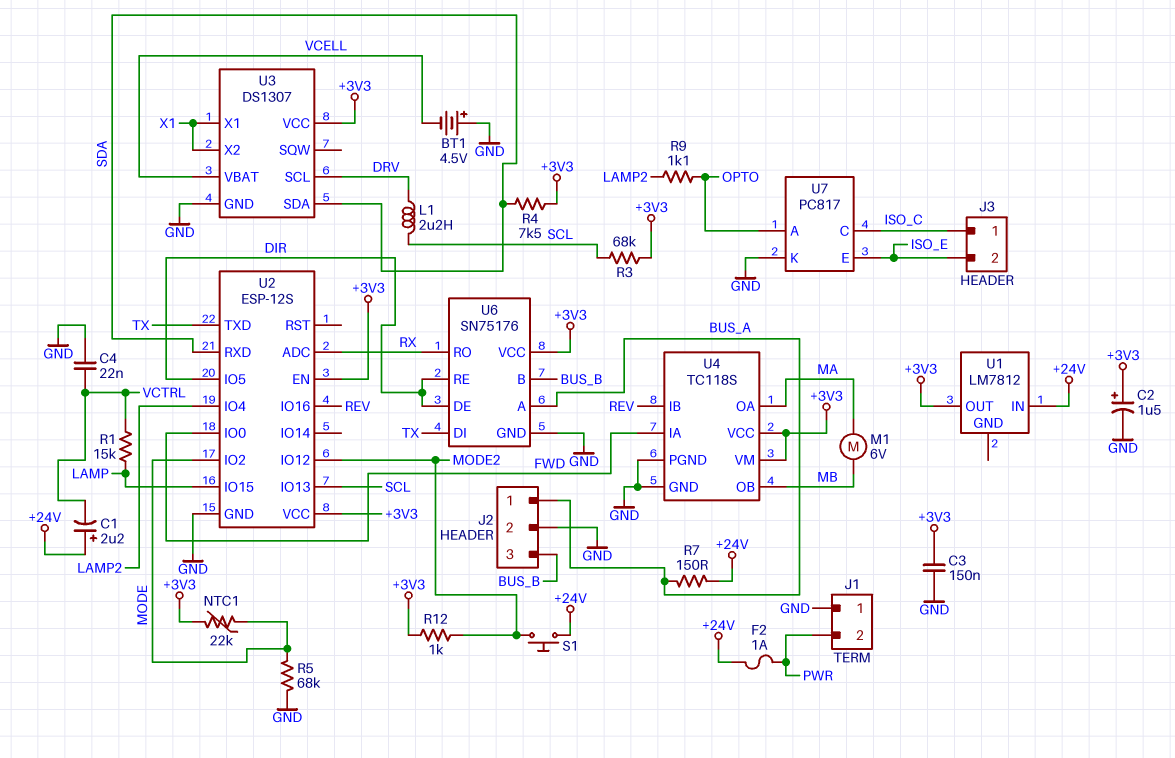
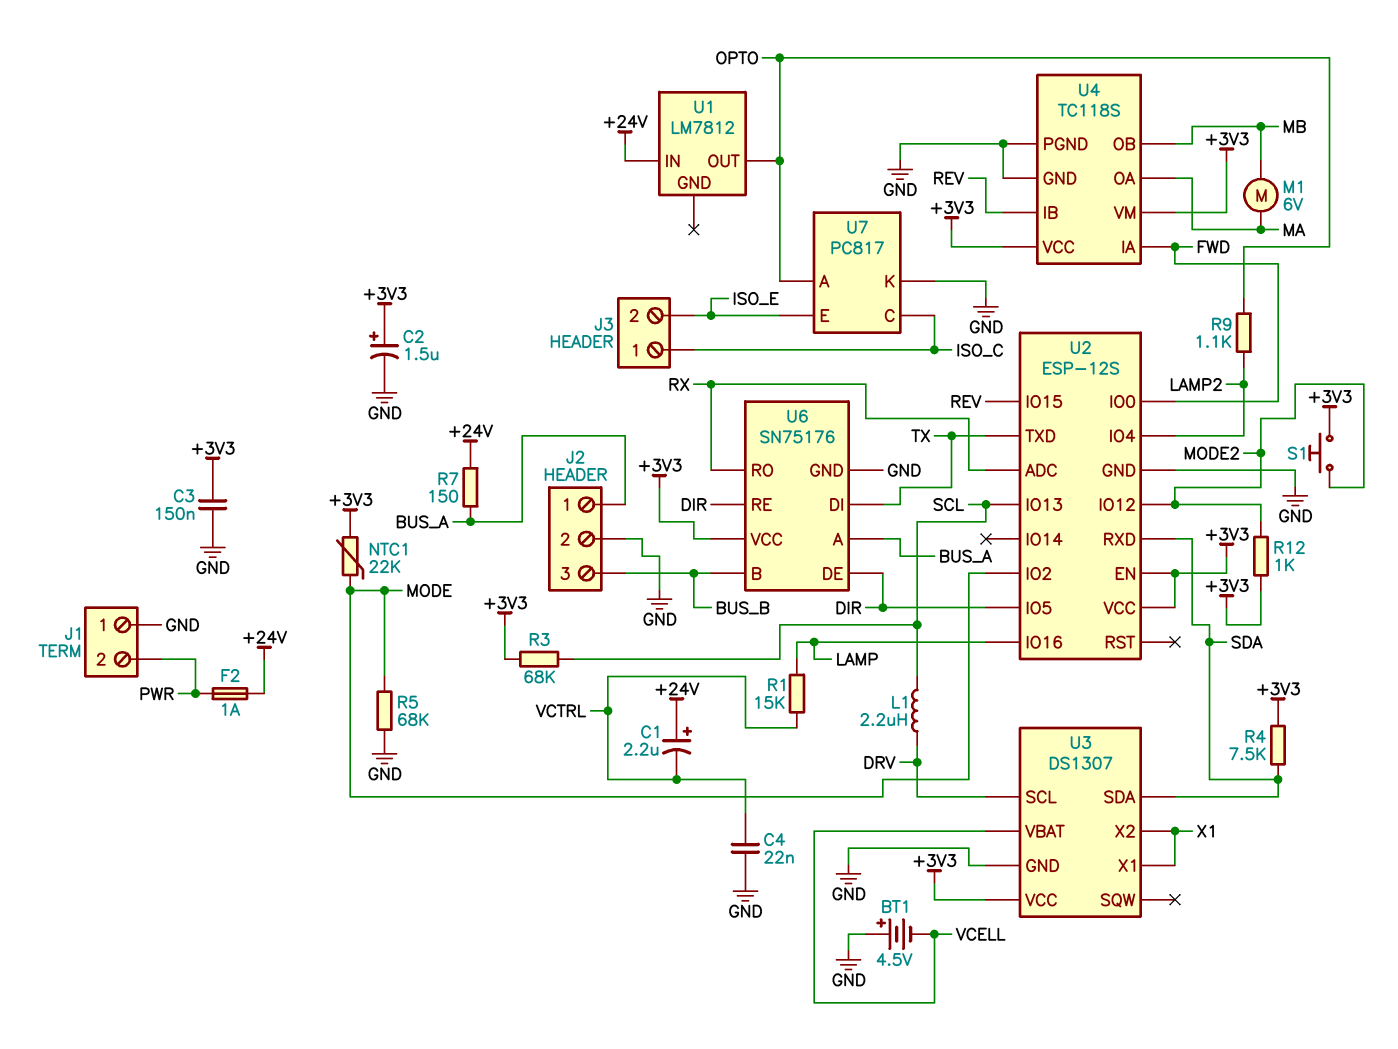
S1: button (+24V, MODE2) -> button (+3V3, MODE2)
U1 pin OUT: +3V3 -> OPTO
U2 pin IO15: LAMP -> REV
U2 pin IO16: REV -> LAMP

